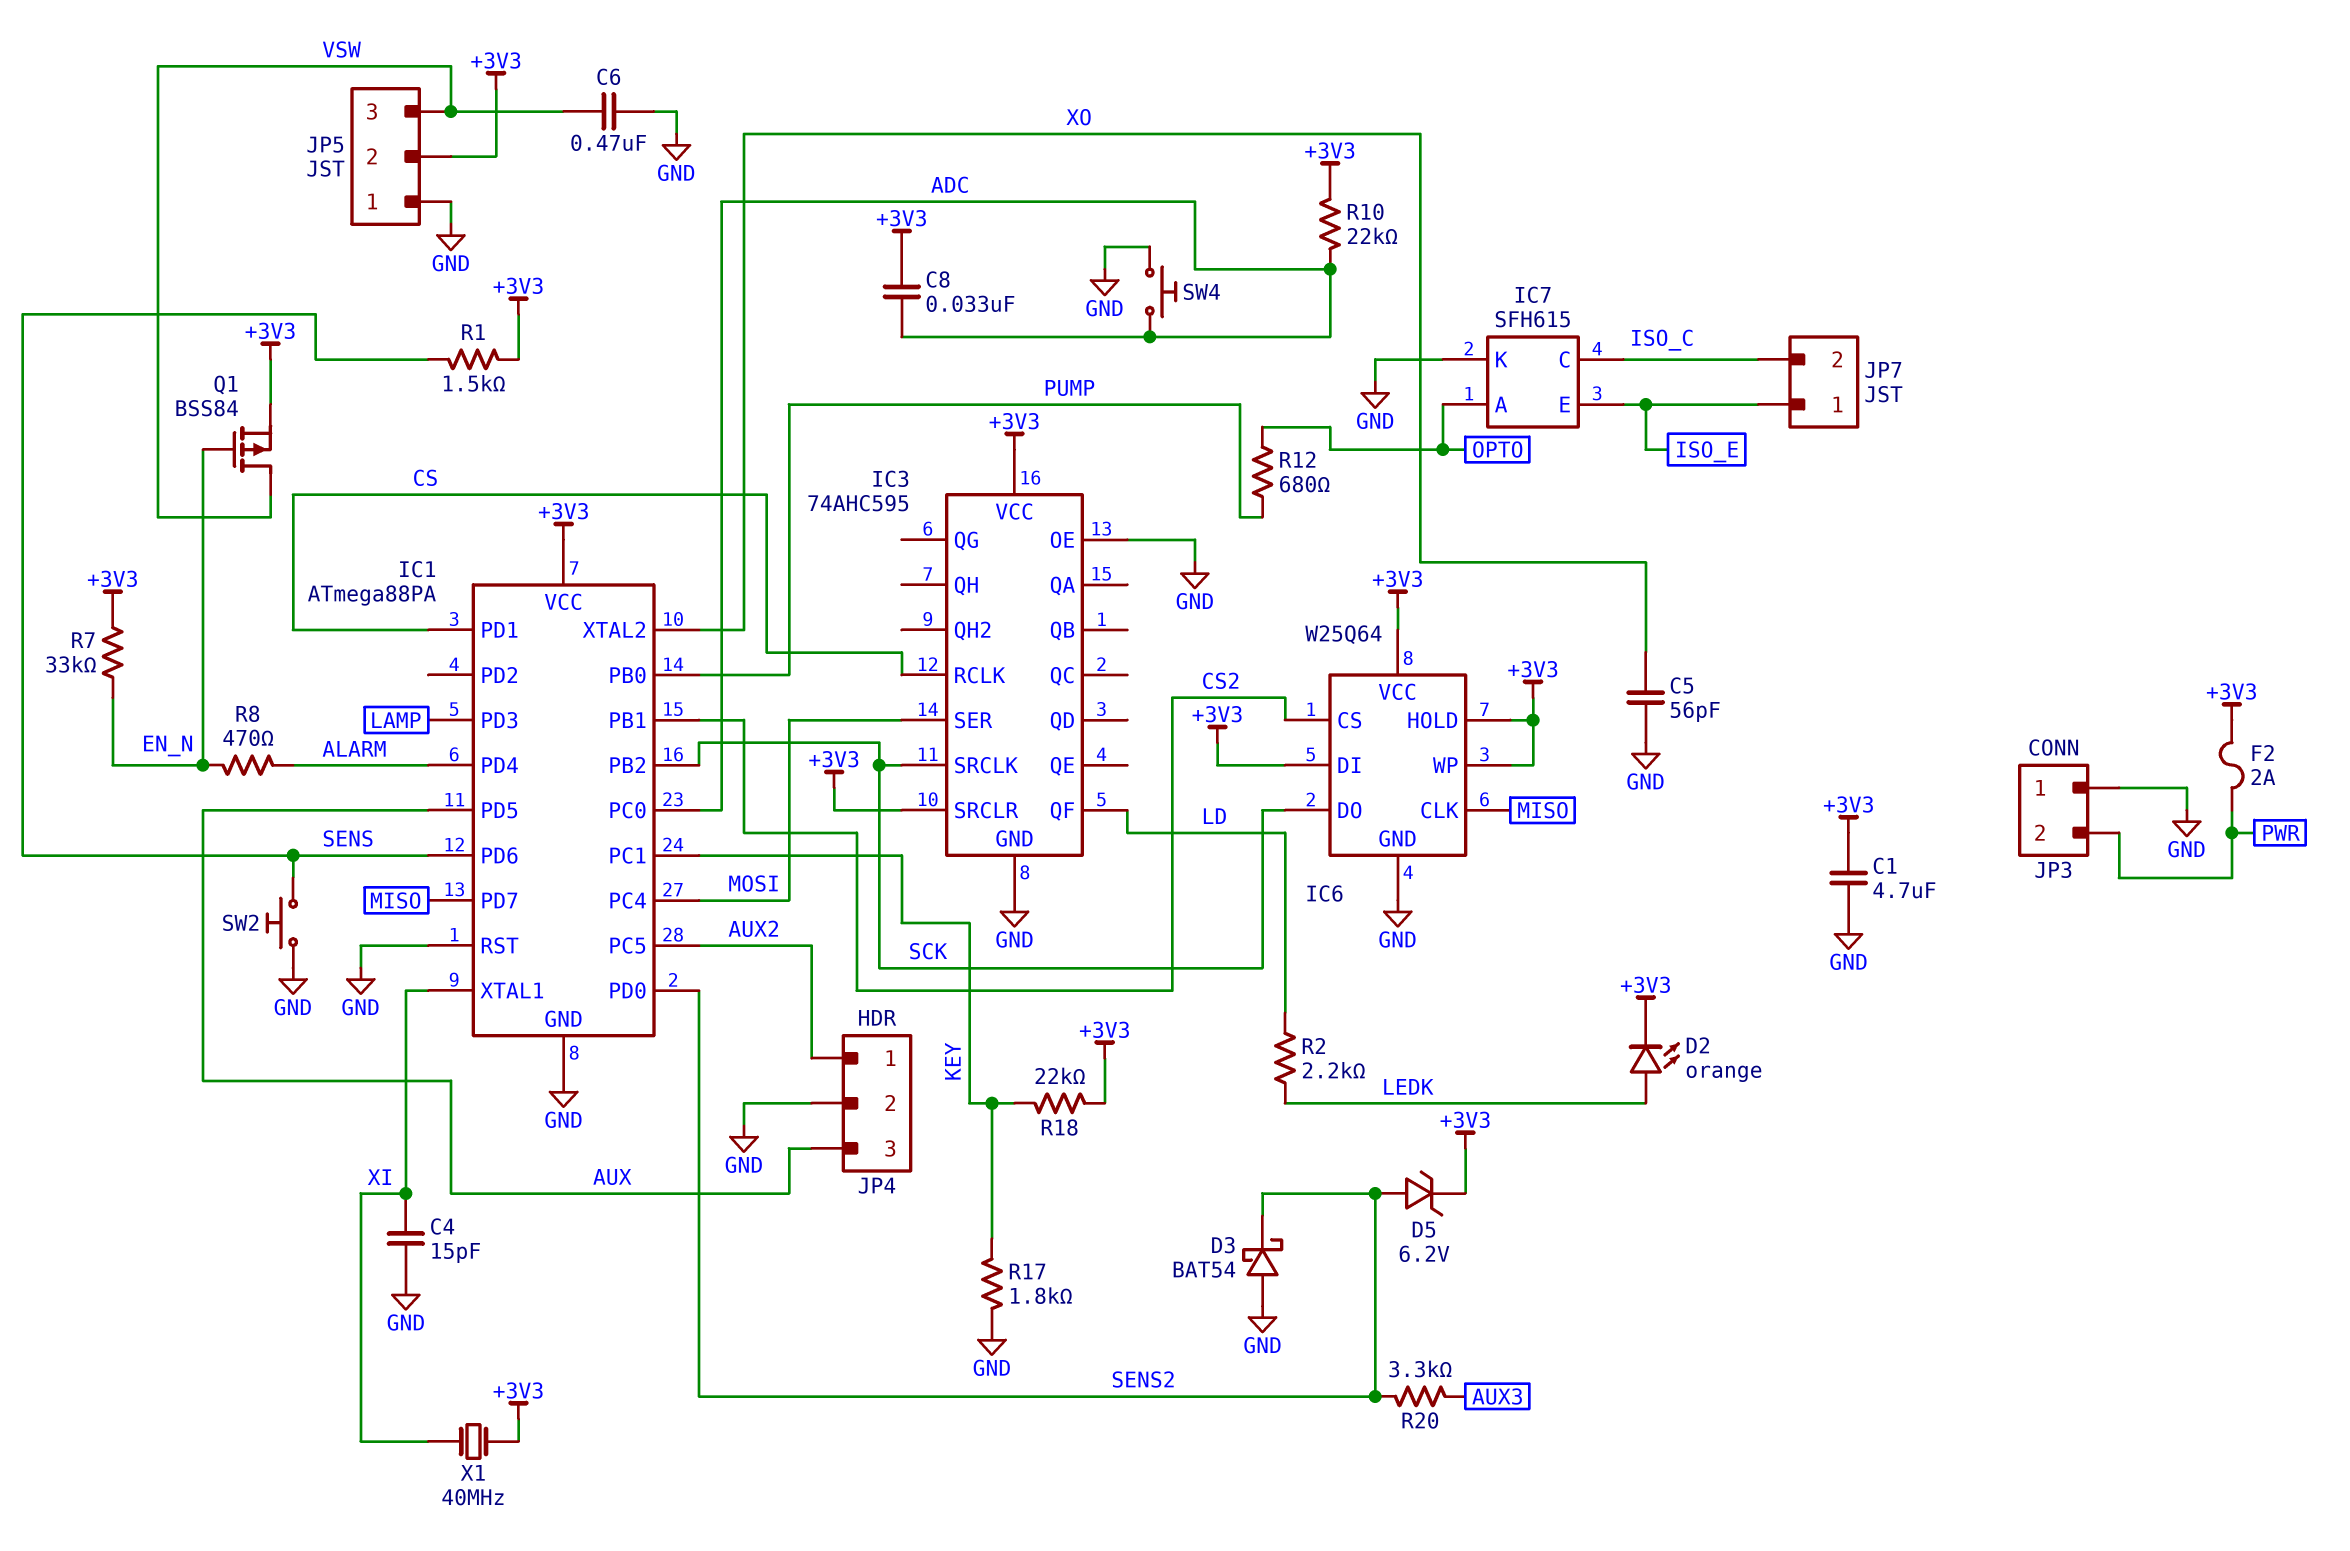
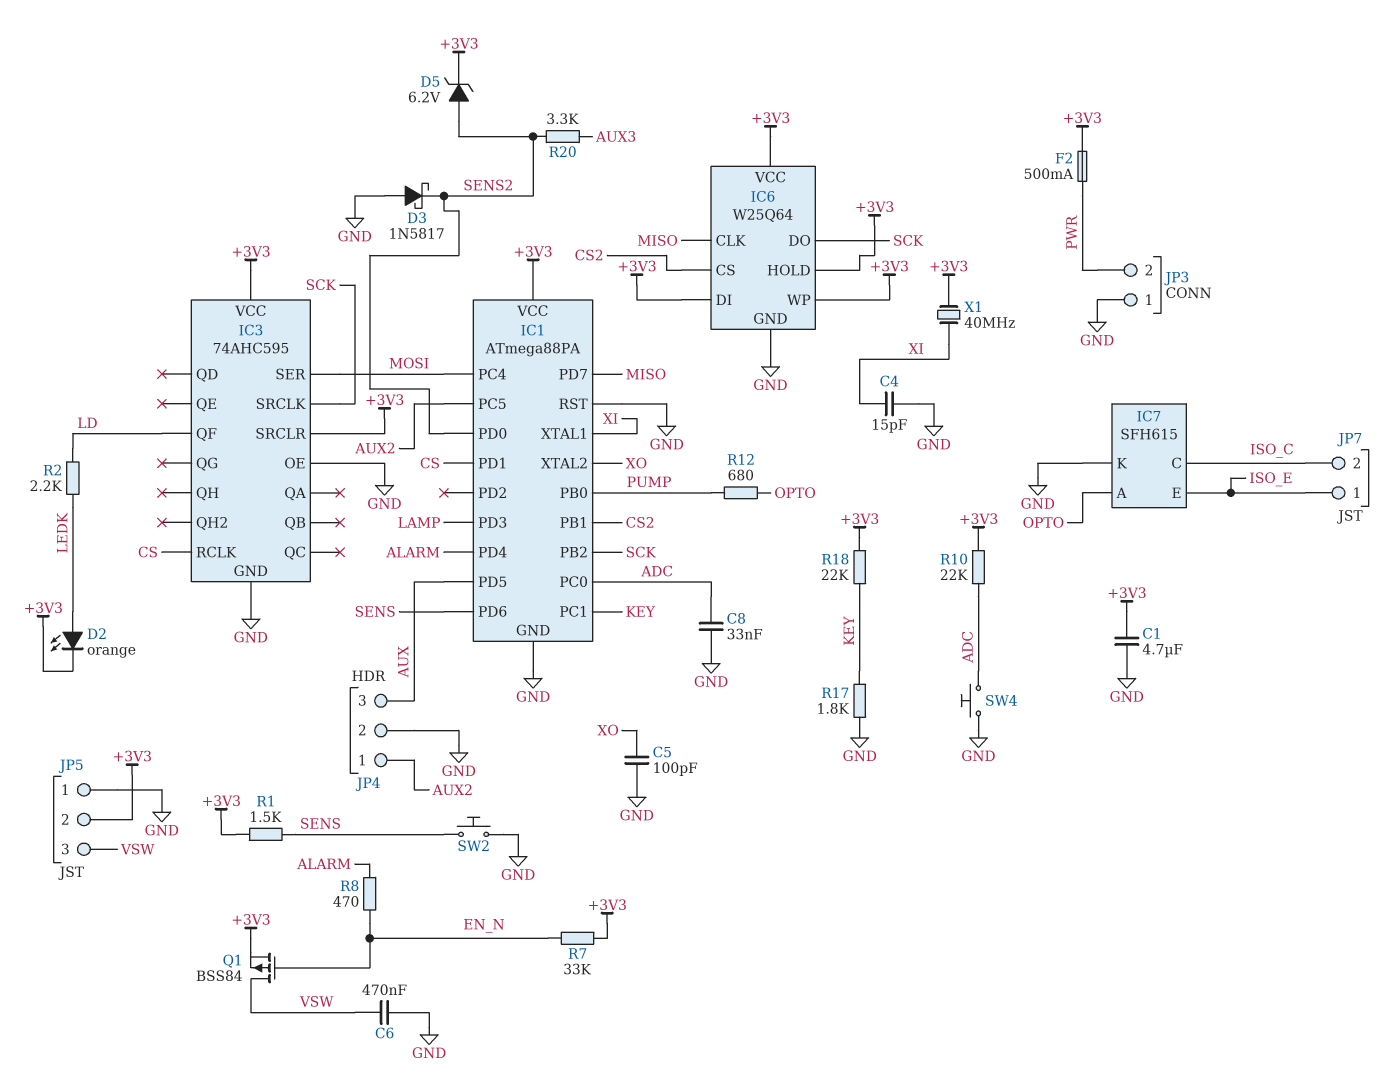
C5: 56pF (GND, XO) -> 100pF (GND, XO)
C8: 33nF (+3V3, ADC) -> 33nF (ADC, GND)
D3: schottky BAT54 (A GND, K SENS2) -> schottky 1N5817 (A GND, K SENS2)
F2: 2A (+3V3, PWR) -> 500mA (+3V3, PWR)

